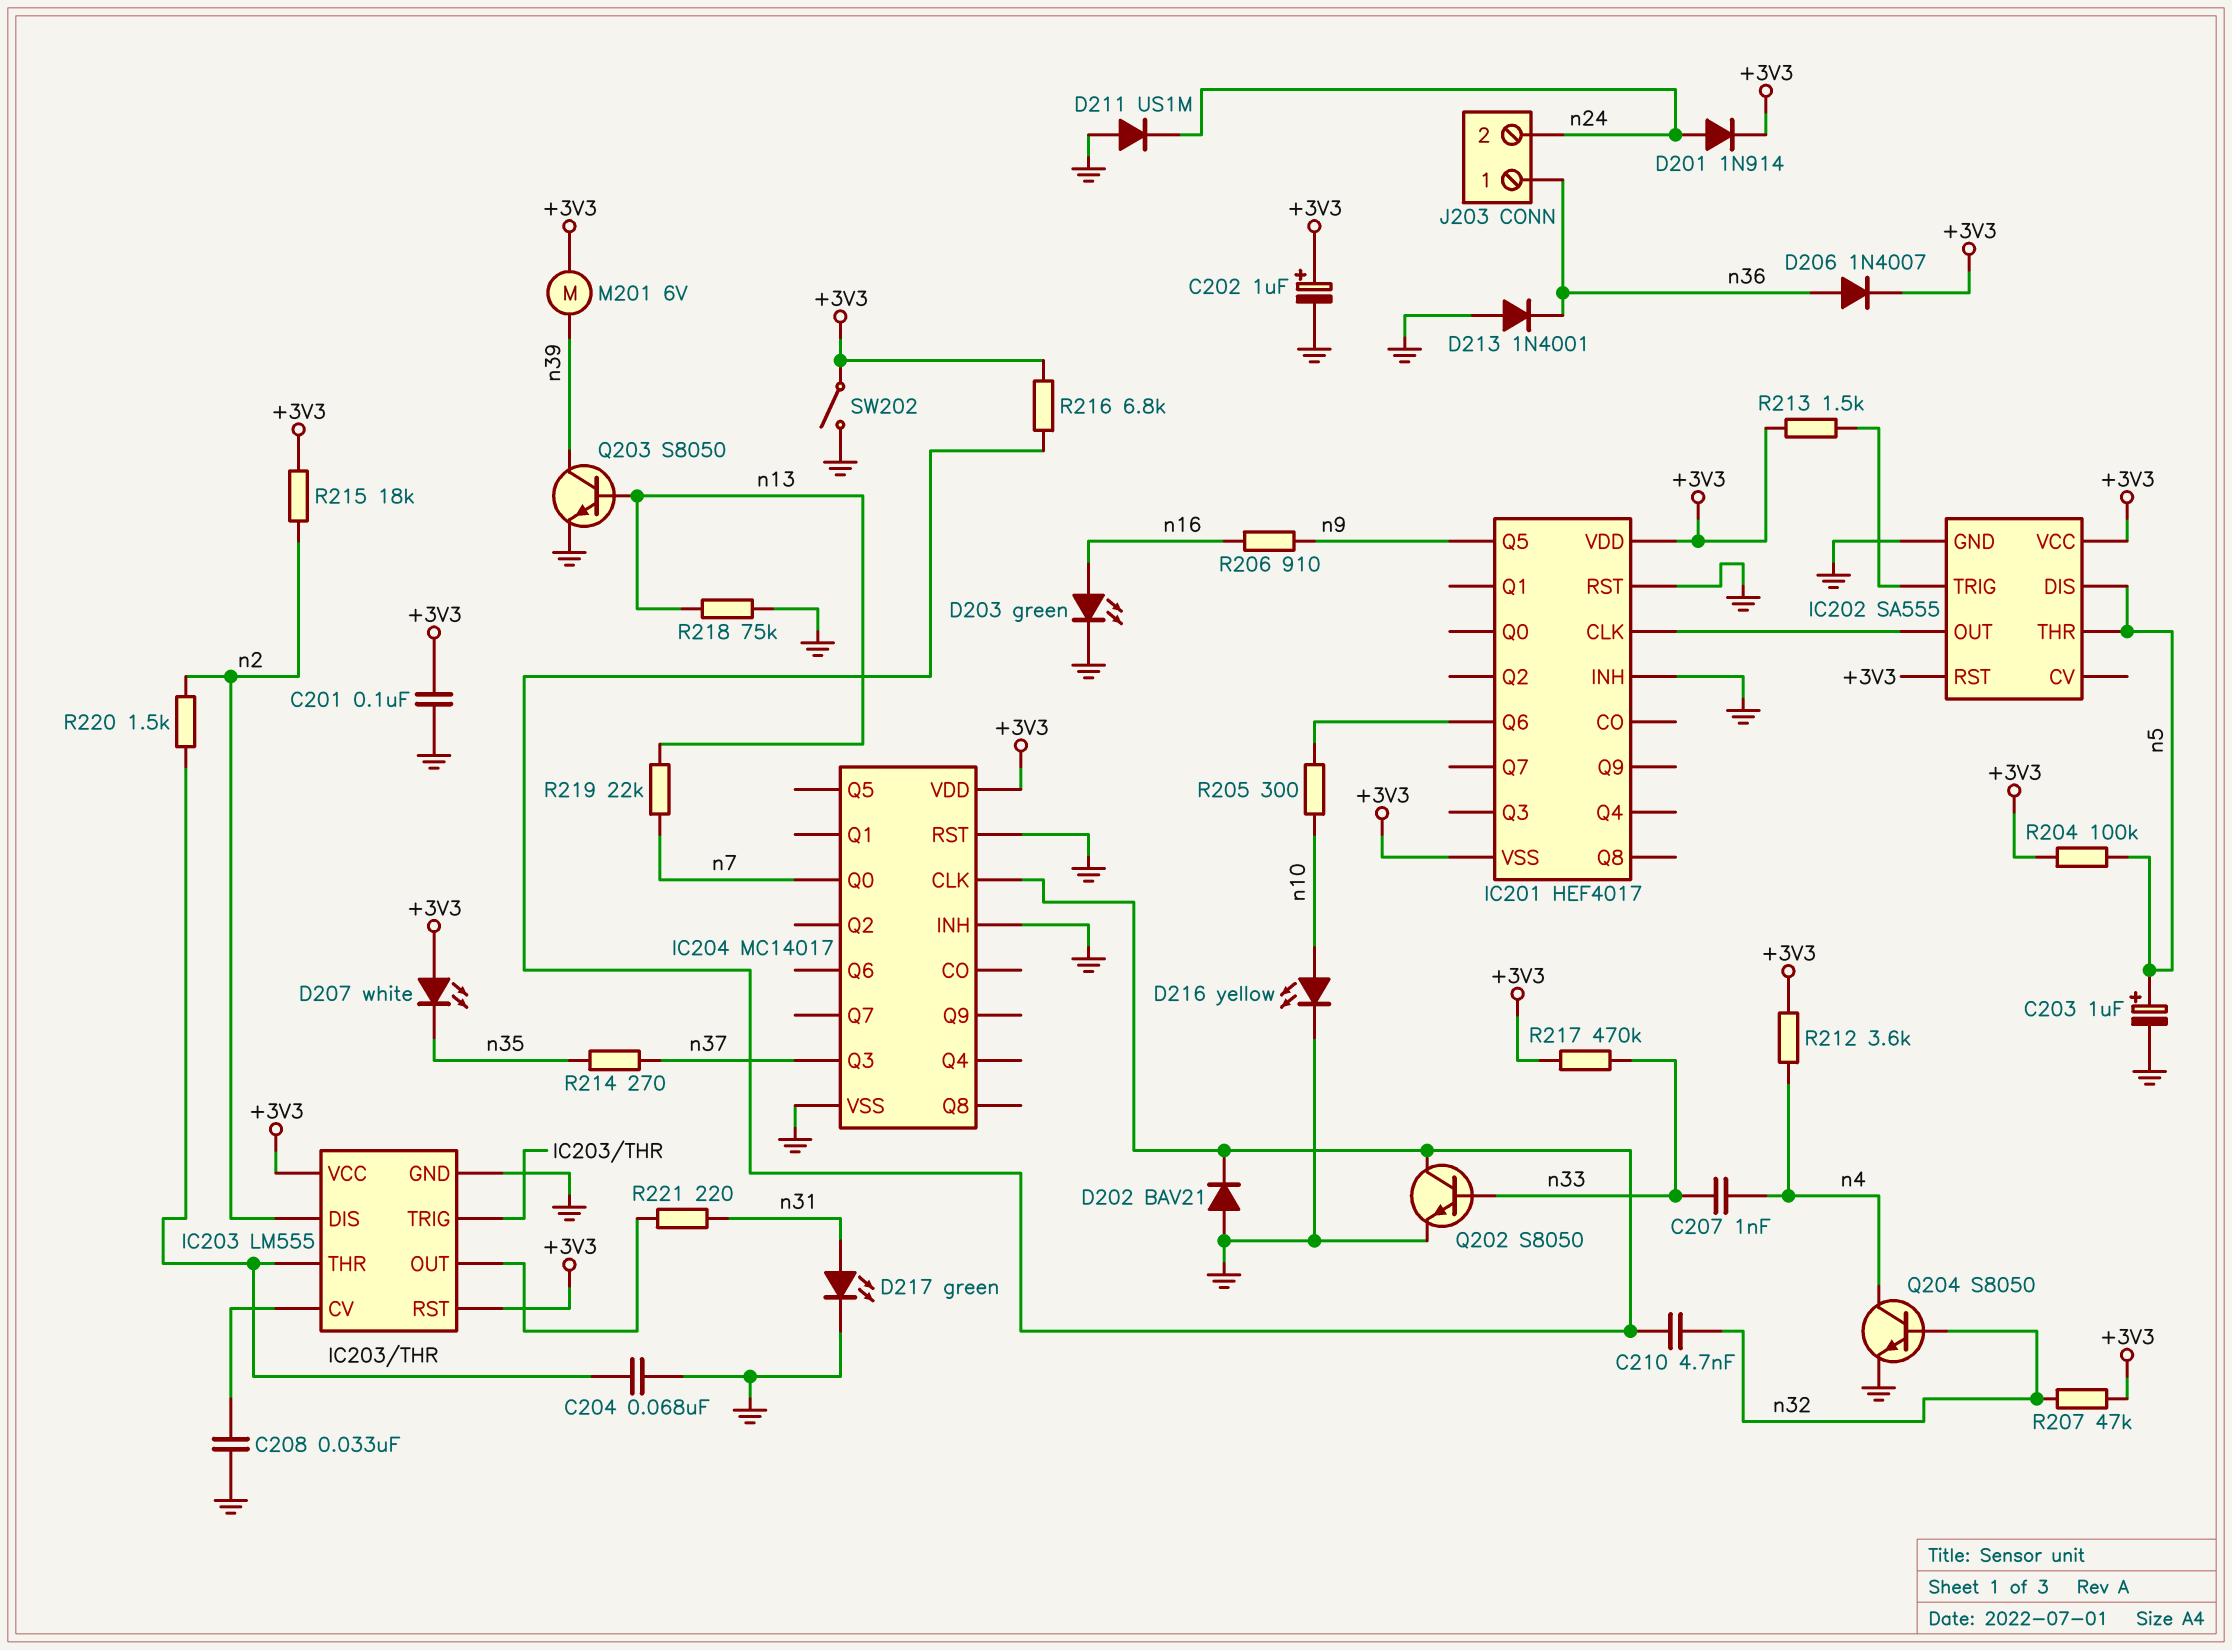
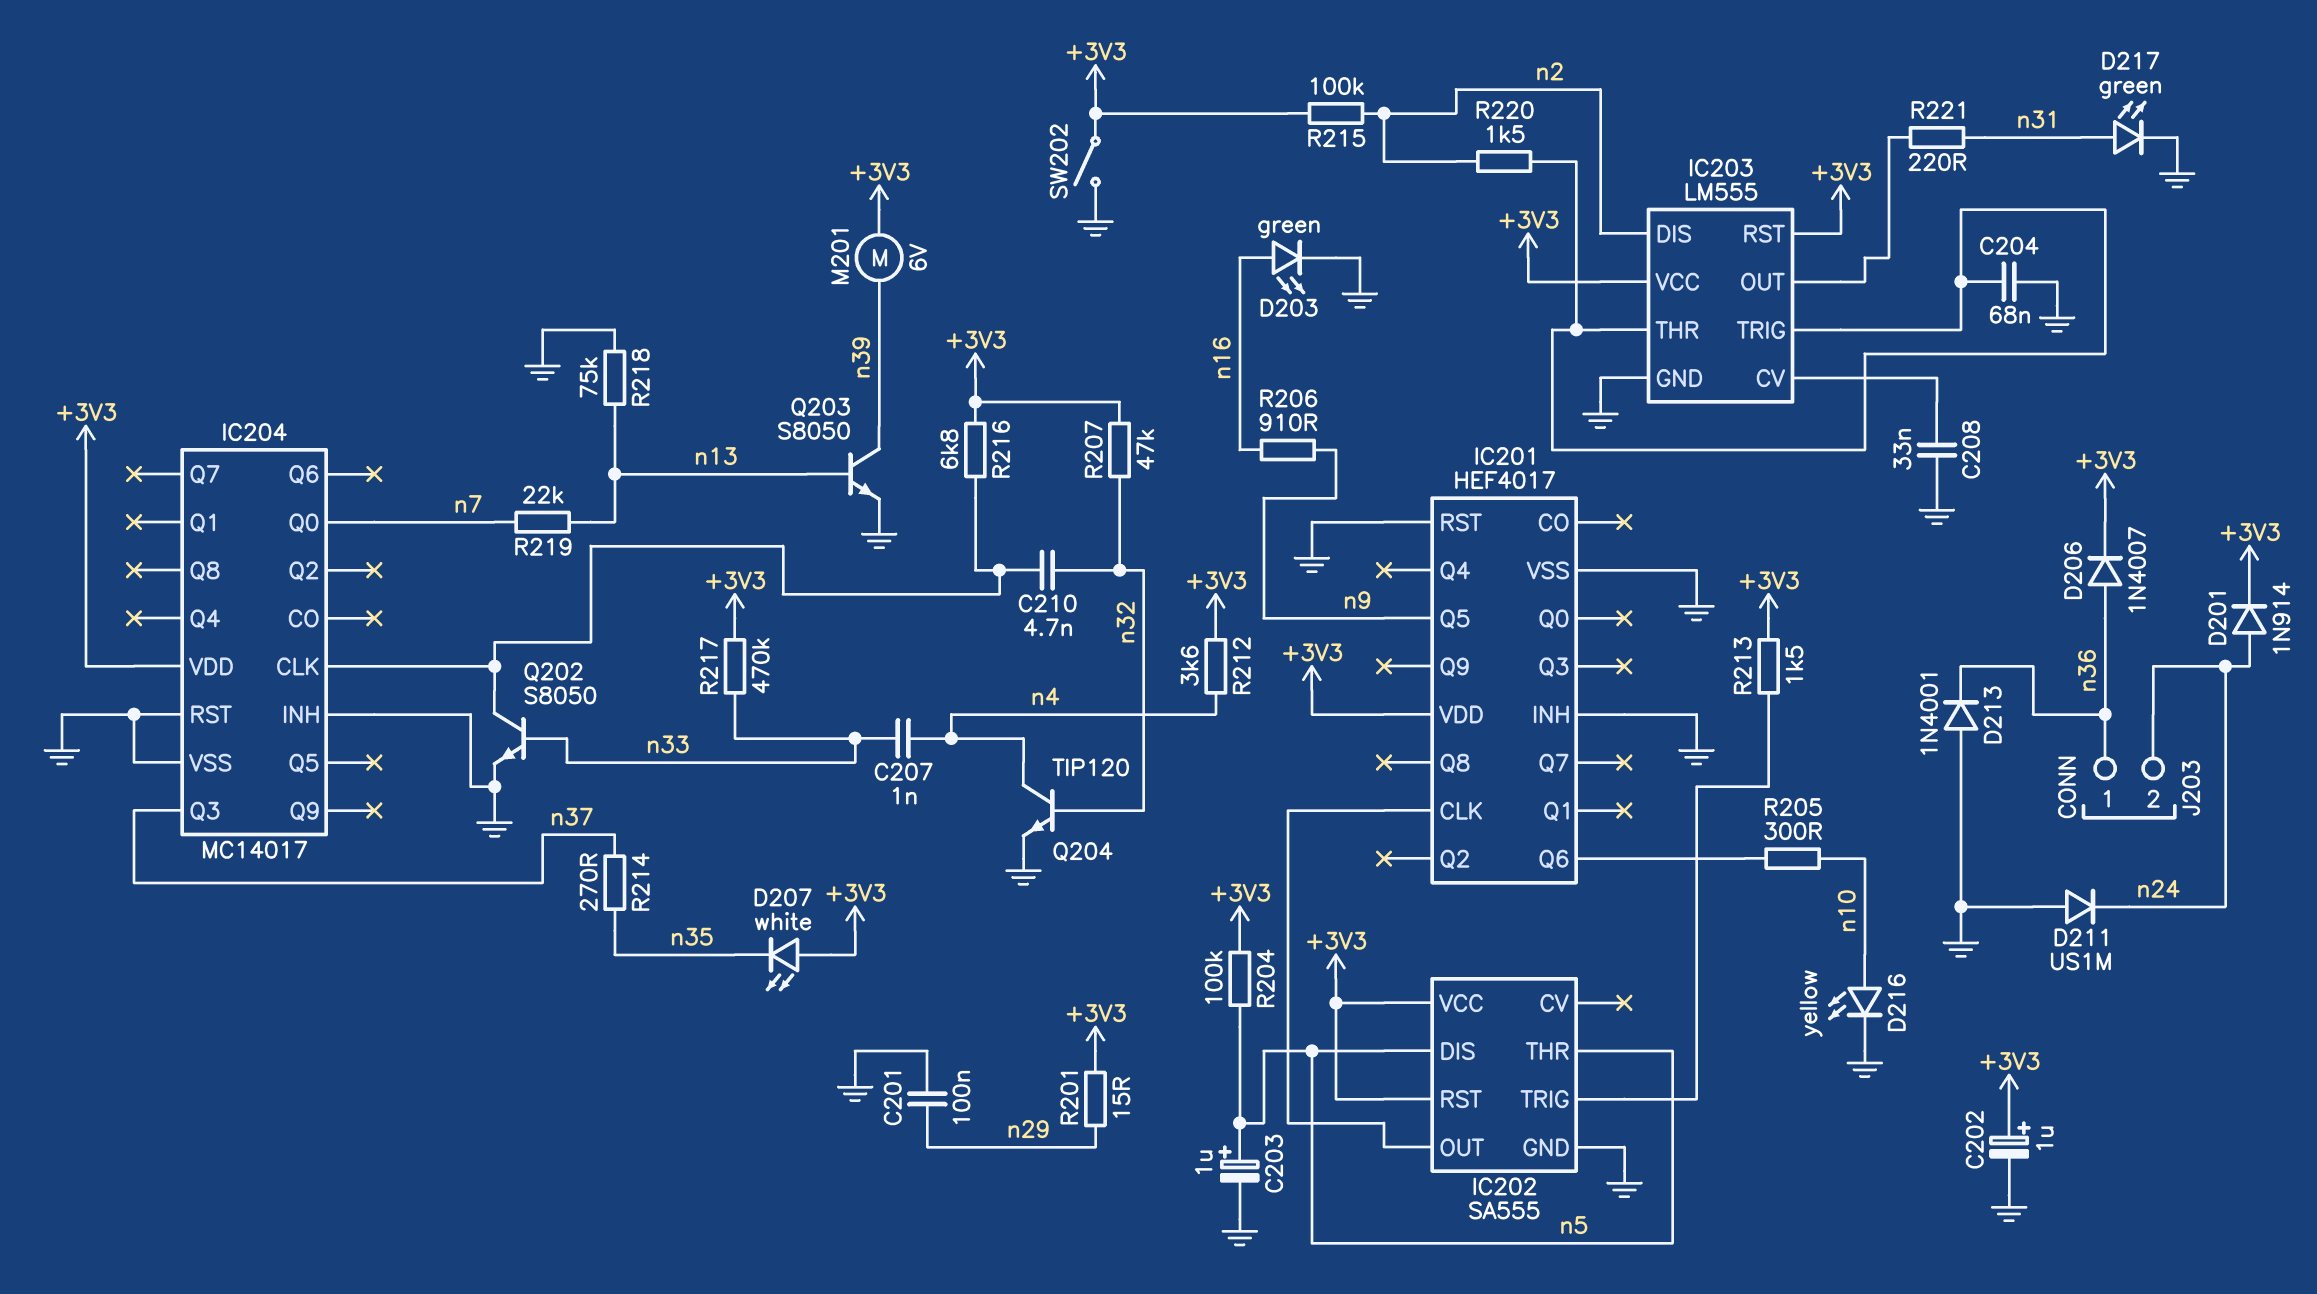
C201: 100nF (+3V3, GND) -> 100nF (GND, n29)
D202: diode BAV21 (A GND, K IC204/CLK) -> none
IC201 pin VSS: +3V3 -> GND
Q204: NPN S8050 (B n32, C n4, E GND) -> NPN TIP120 (B n32, C n4, E GND)
R201: none -> 15 (+3V3, n29)
R215: 18k (+3V3, n2) -> 100k (+3V3, n2)

